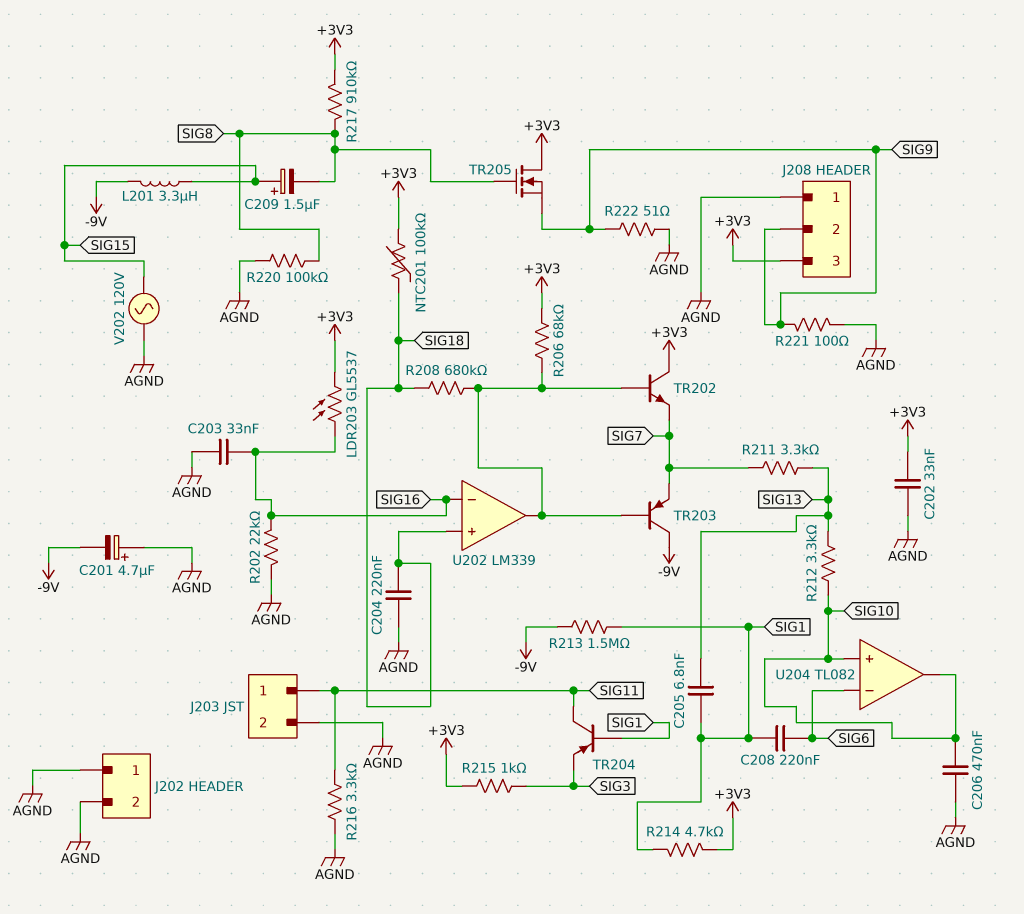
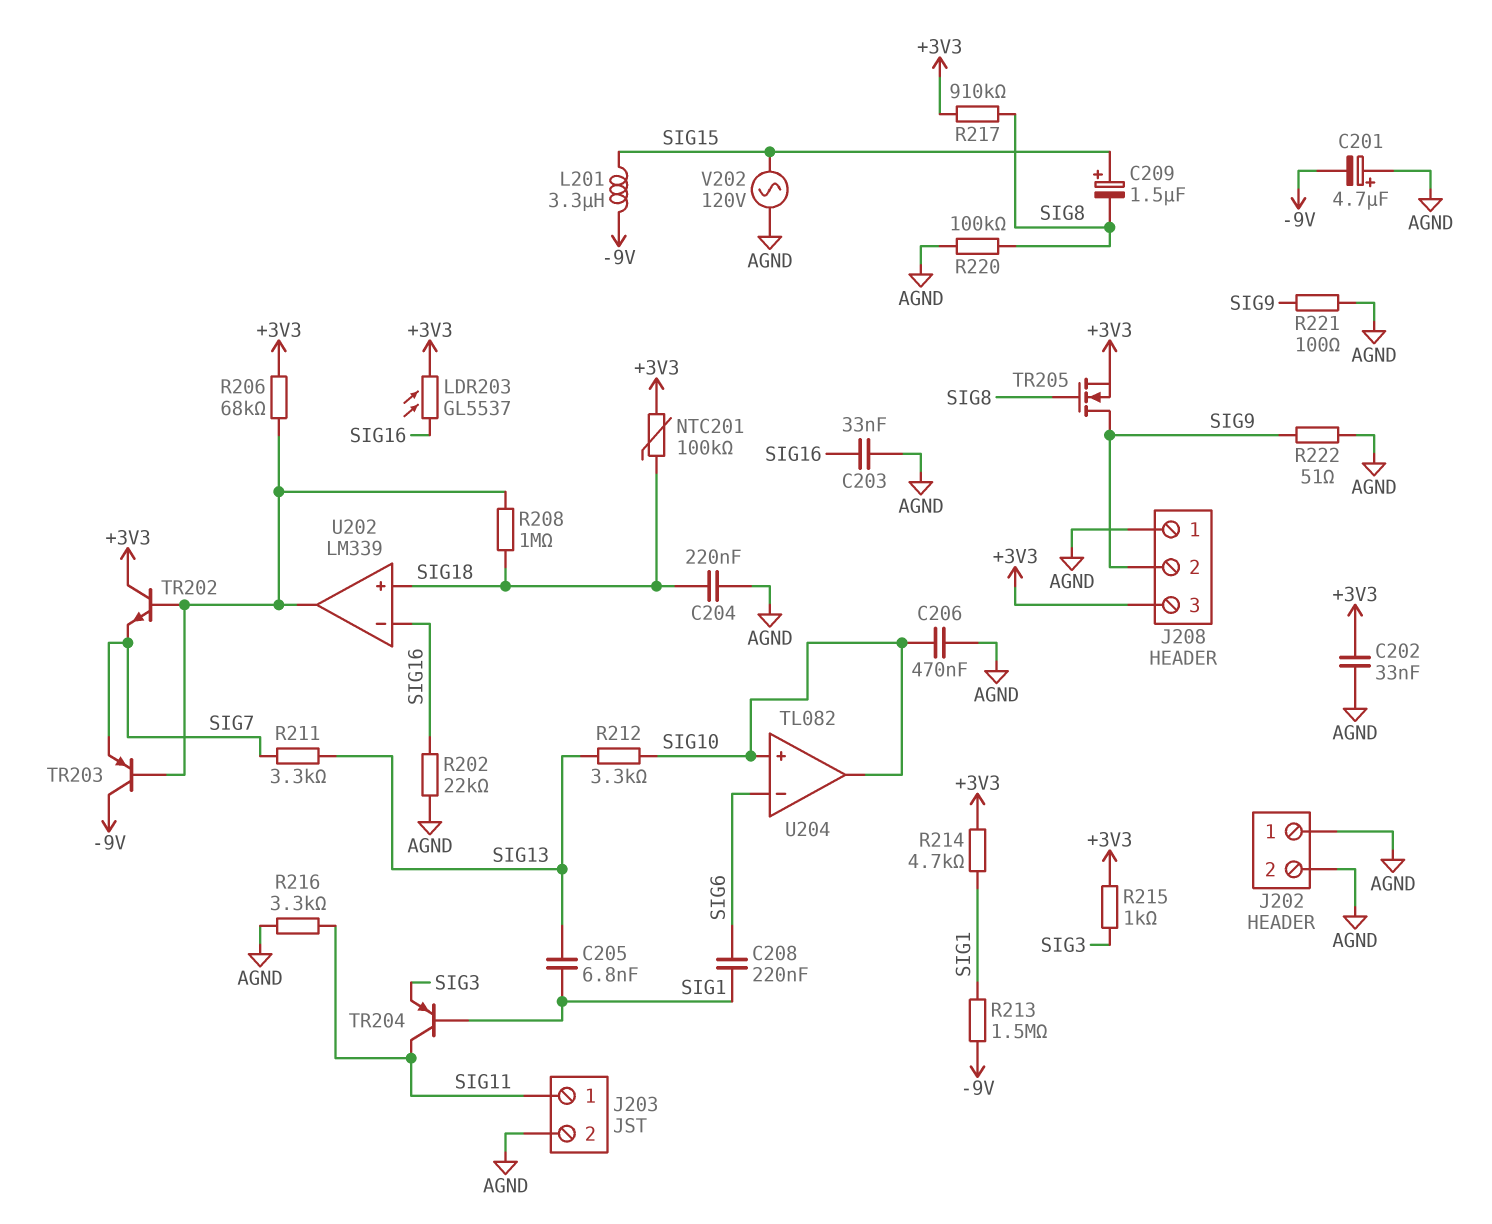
R208: 680k (SIG18, U202/out) -> 1M (SIG18, U202/out)
TR205: NMOS (G SIG8, D +3V3, S SIG9) -> NMOS (G SIG8, D SIG9, S +3V3)

